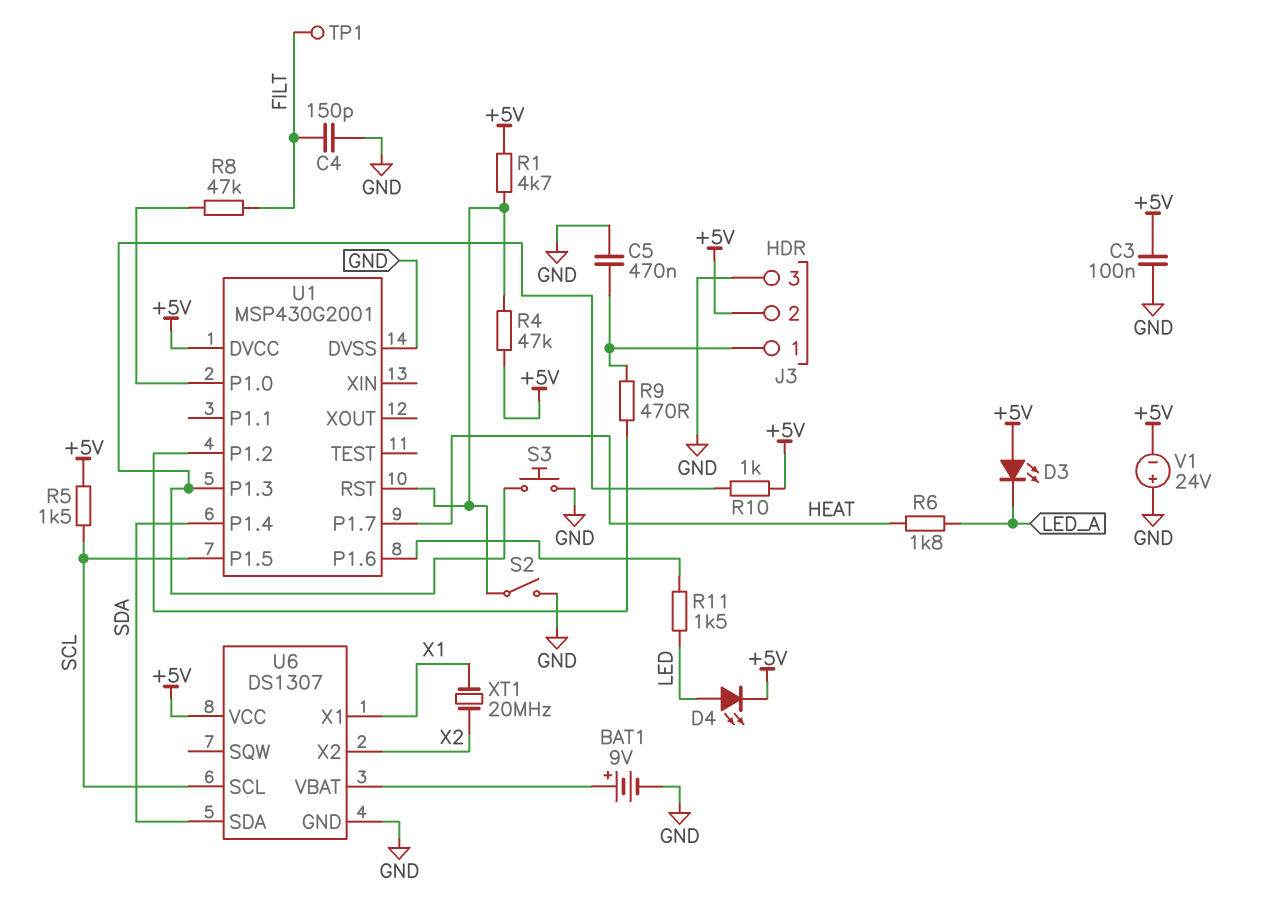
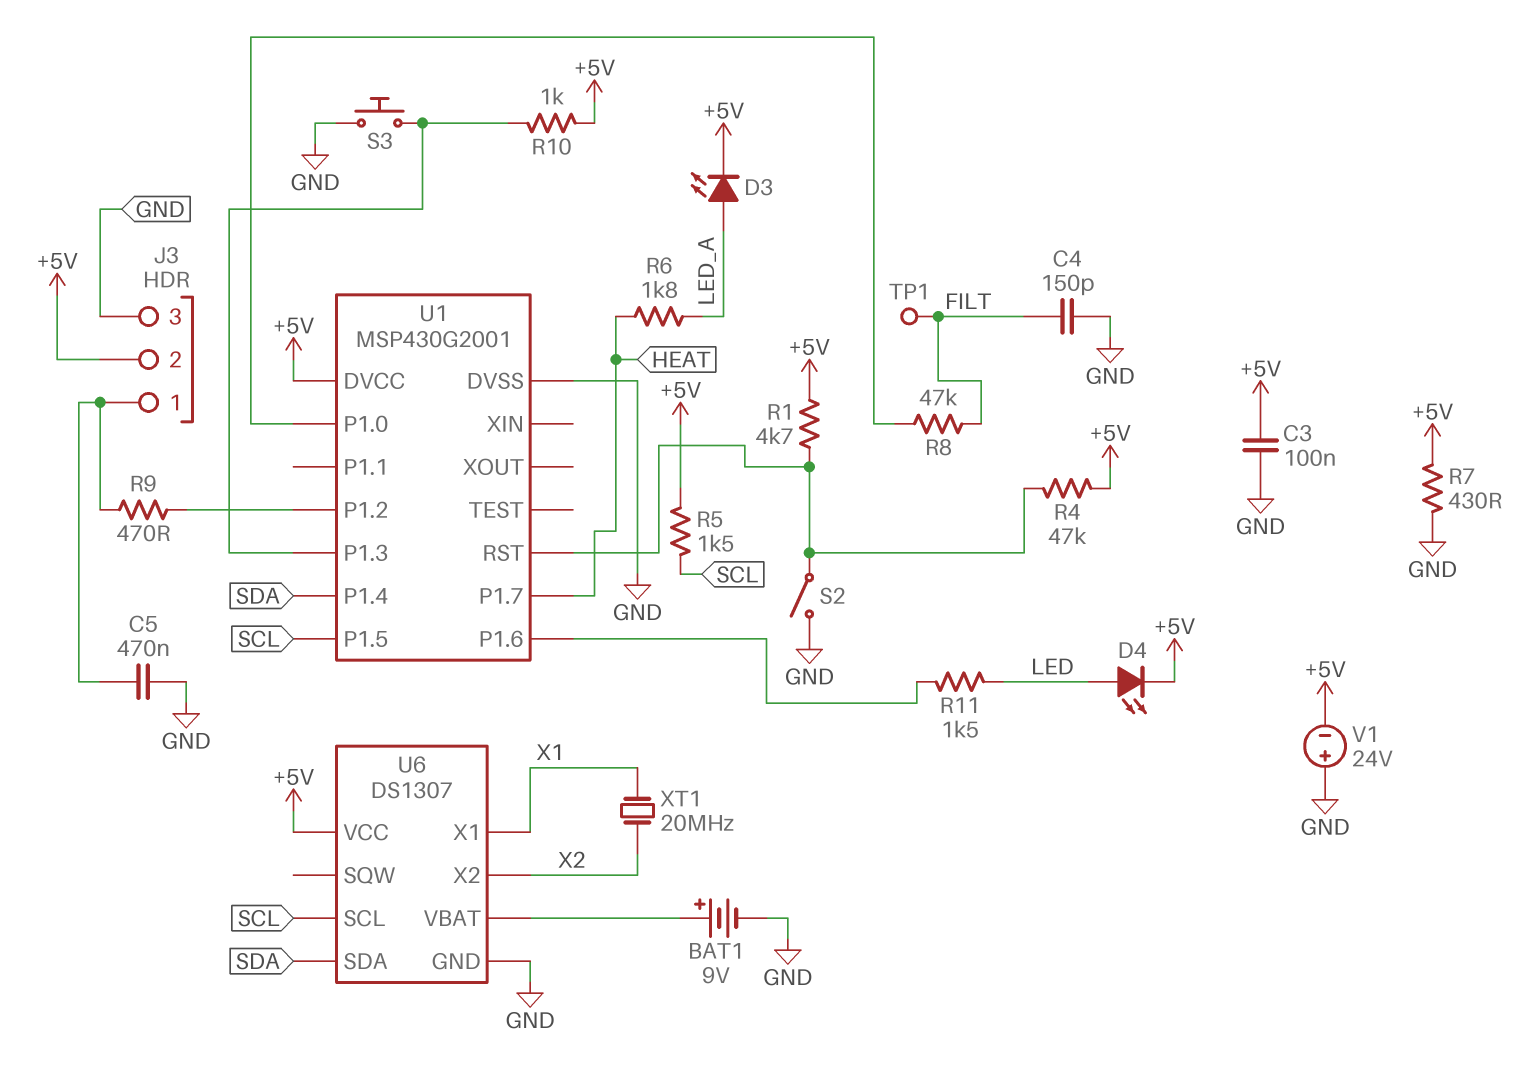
D3: LED (A +5V, K LED_A) -> LED (A LED_A, K +5V)
R7: none -> 430 (+5V, GND)

